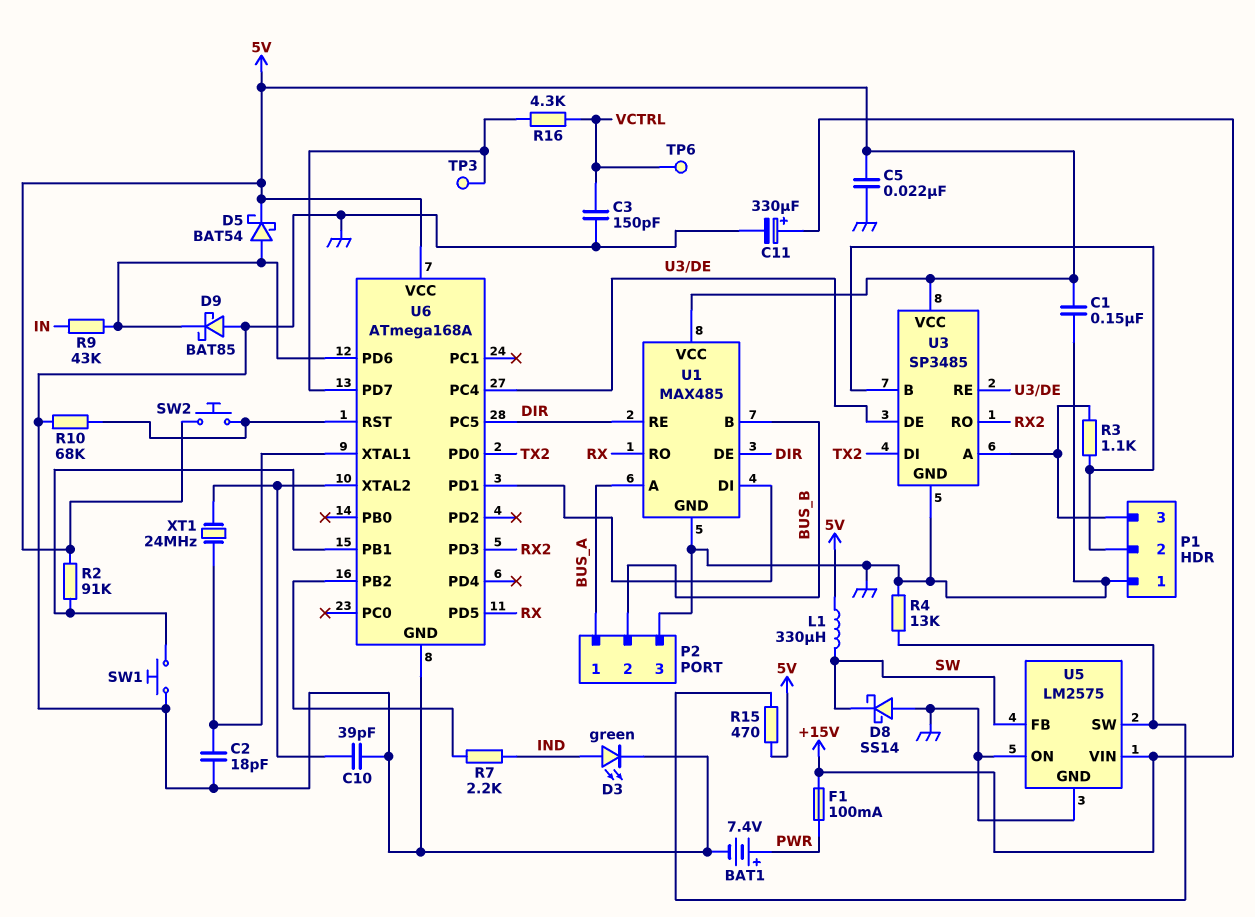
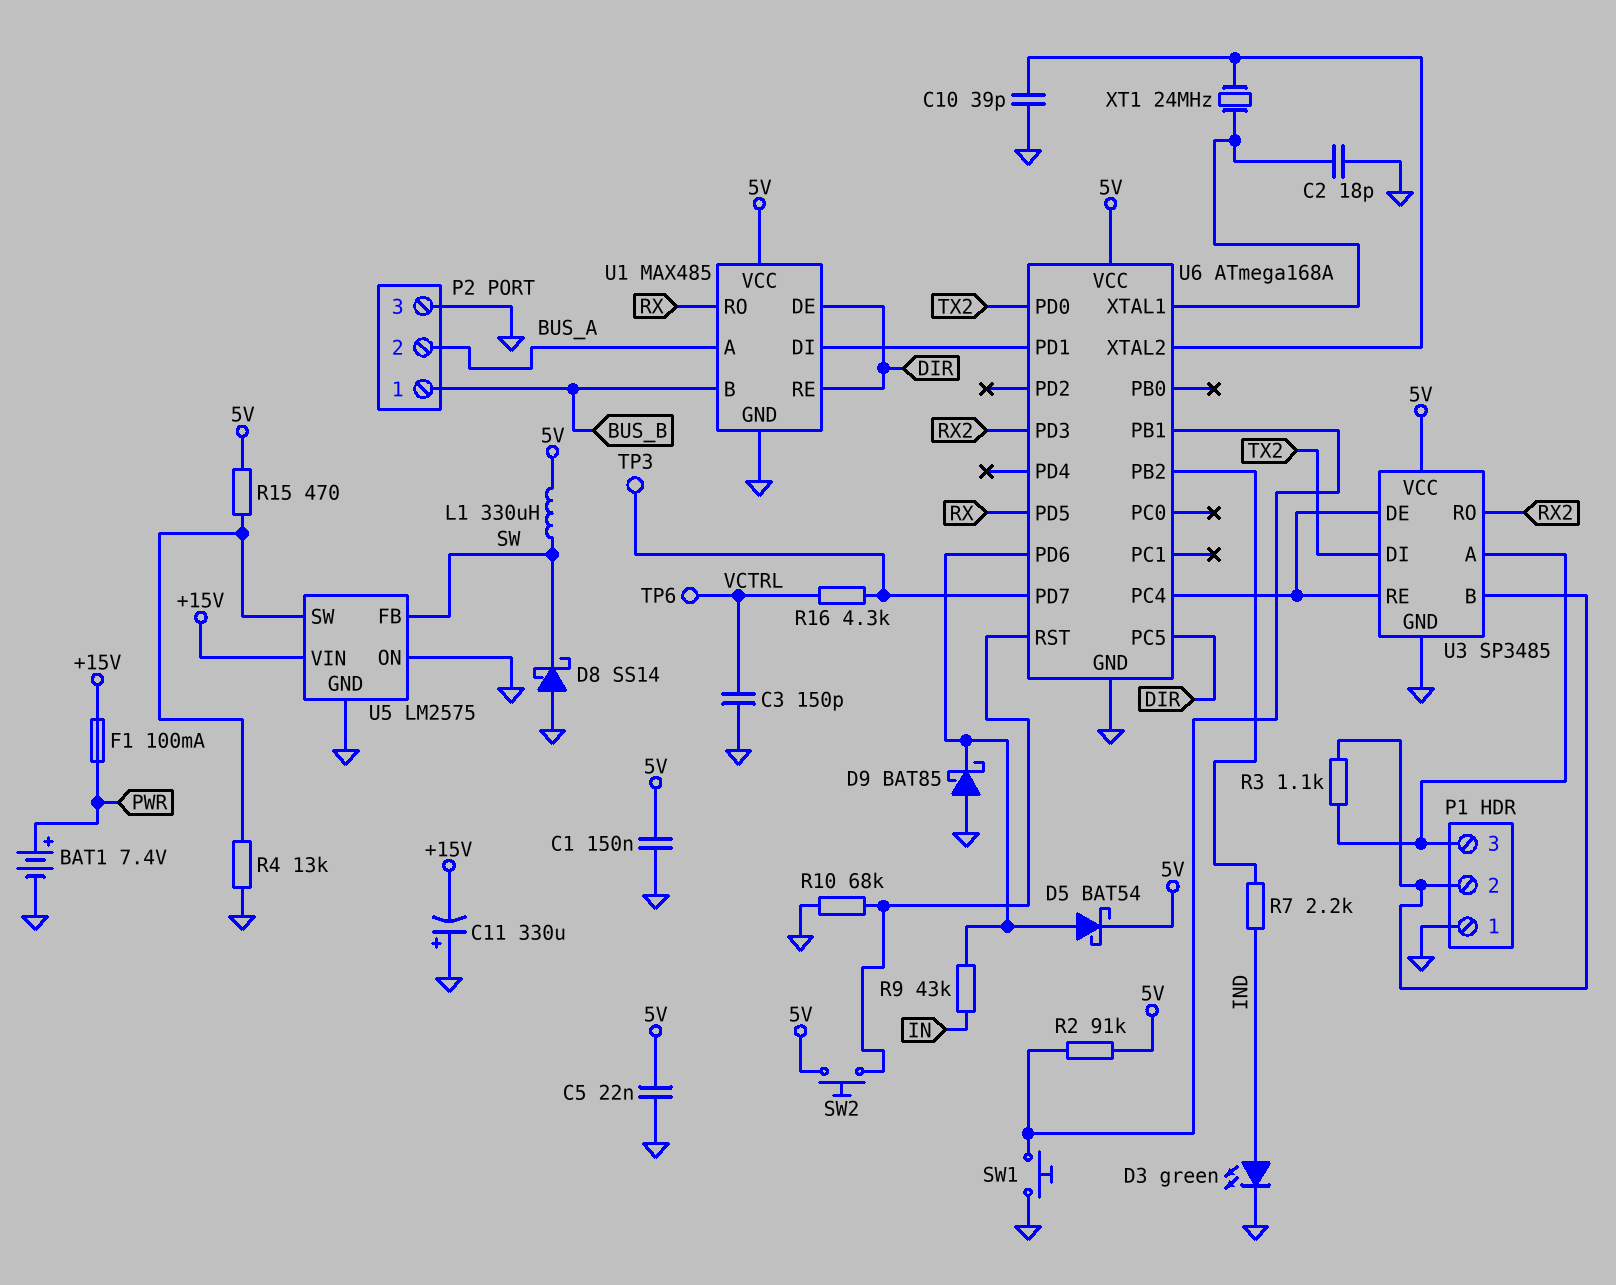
C11: 330uF (plus +15V, minus GND) -> 330uF (plus GND, minus +15V)
P2 pin 1: BUS_A -> BUS_B
P2 pin 2: BUS_B -> BUS_A

